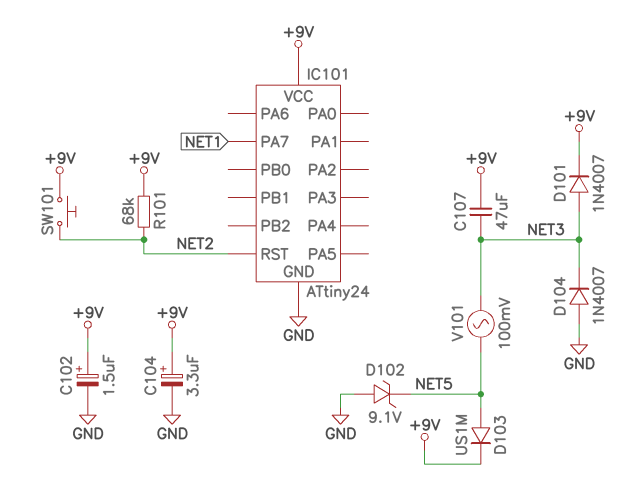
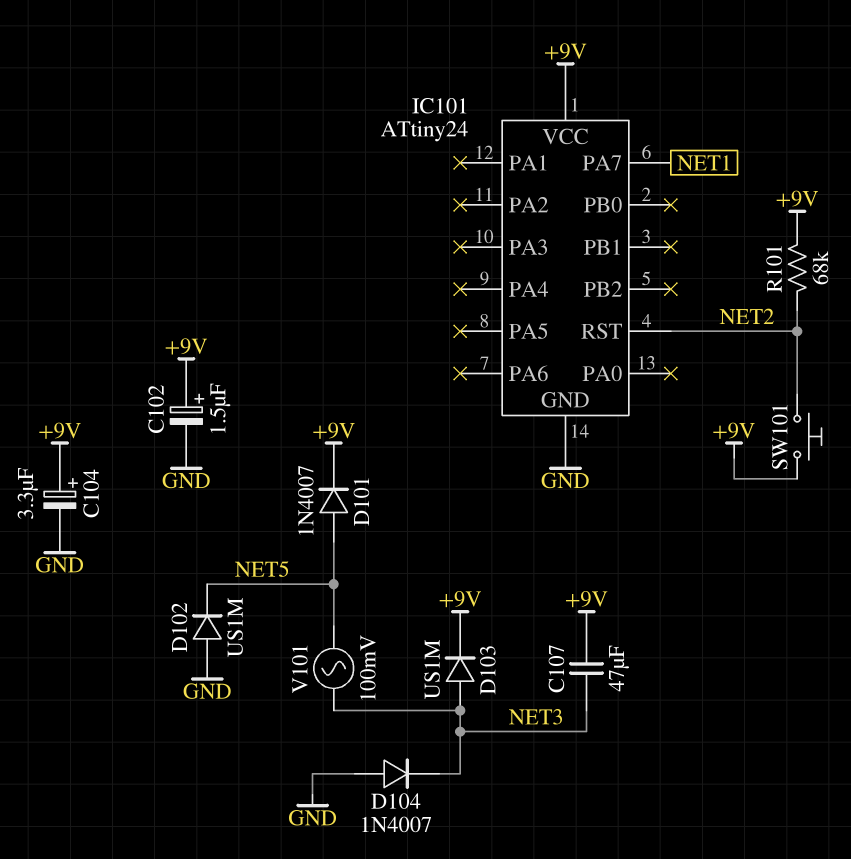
D101: diode 1N4007 (A NET3, K +9V) -> diode 1N4007 (A NET5, K +9V)
D102: zener 9.1V (A GND, K NET5) -> diode US1M (A GND, K NET5)
D103: diode US1M (A NET5, K +9V) -> diode US1M (A NET3, K +9V)

